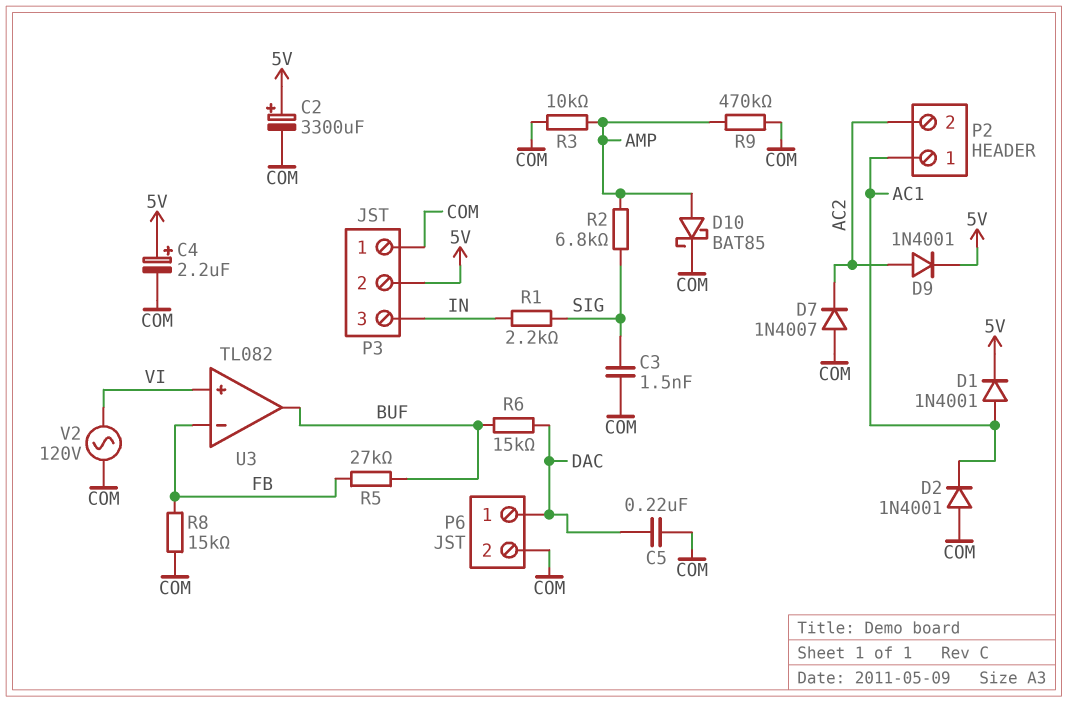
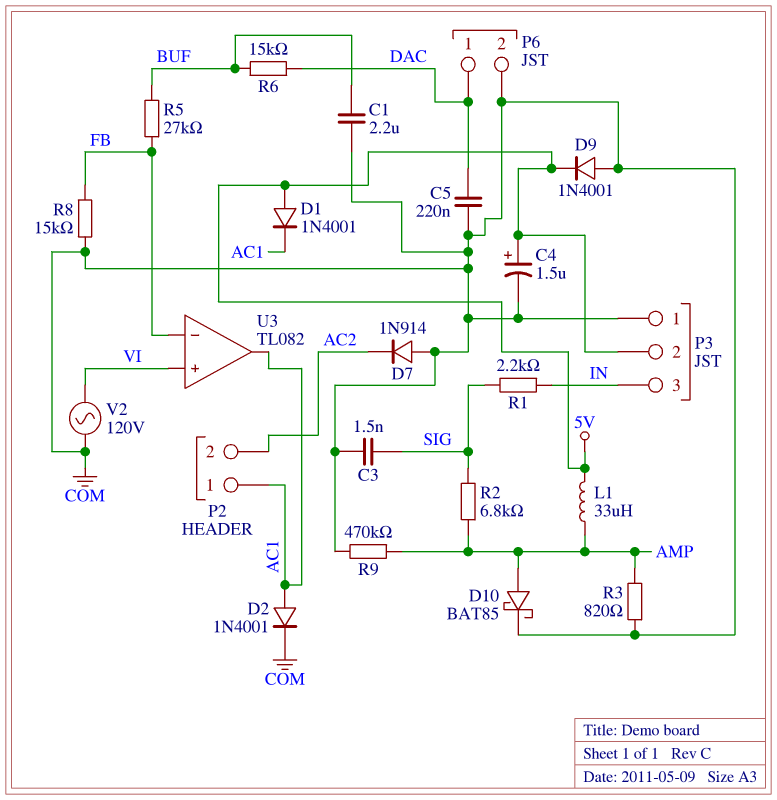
C1: none -> 2.2uF (BUF, COM)
C2: 3300uF (plus 5V, minus COM) -> none
C4: 2.2uF (plus 5V, minus COM) -> 1.5uF (plus 5V, minus COM)
D1: diode 1N4001 (A AC1, K 5V) -> diode 1N4001 (A 5V, K AC1)
D2: diode 1N4001 (A COM, K AC1) -> diode 1N4001 (A AC1, K COM)
D7: diode 1N4007 (A COM, K AC2) -> diode 1N914 (A COM, K AC2)
D9: diode 1N4001 (A AC2, K 5V) -> diode 1N4001 (A COM, K 5V)
L1: none -> 33uH (5V, AMP)
R3: 10k (AMP, COM) -> 820 (AMP, COM)
U3 pin out: BUF -> AC1

